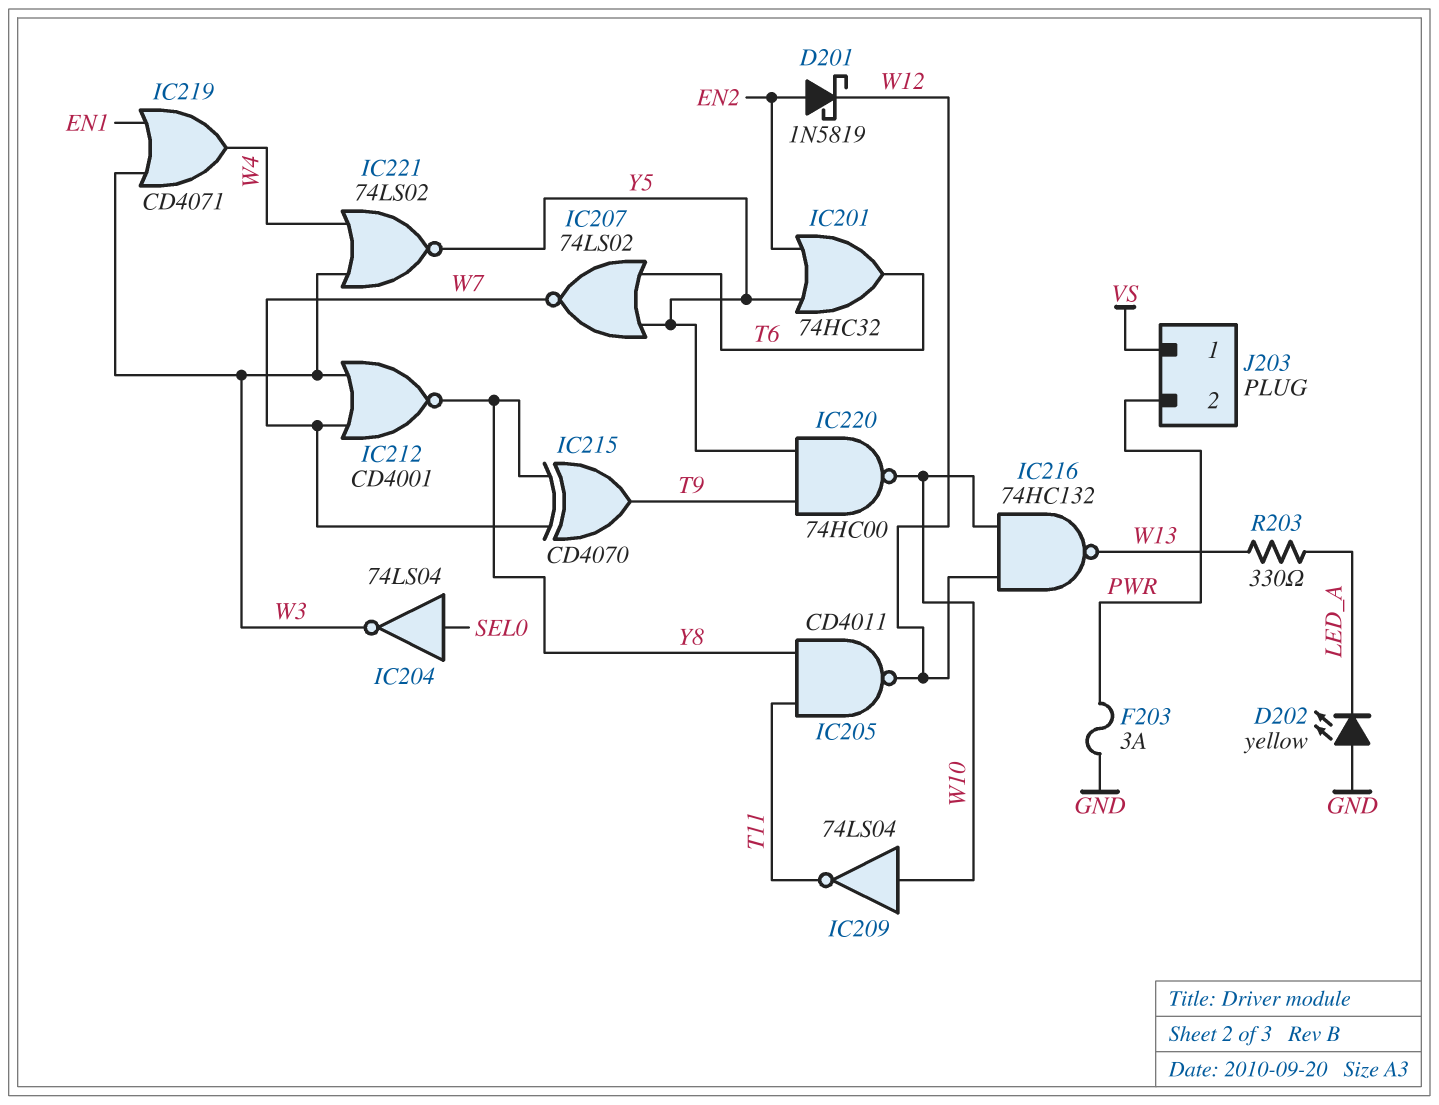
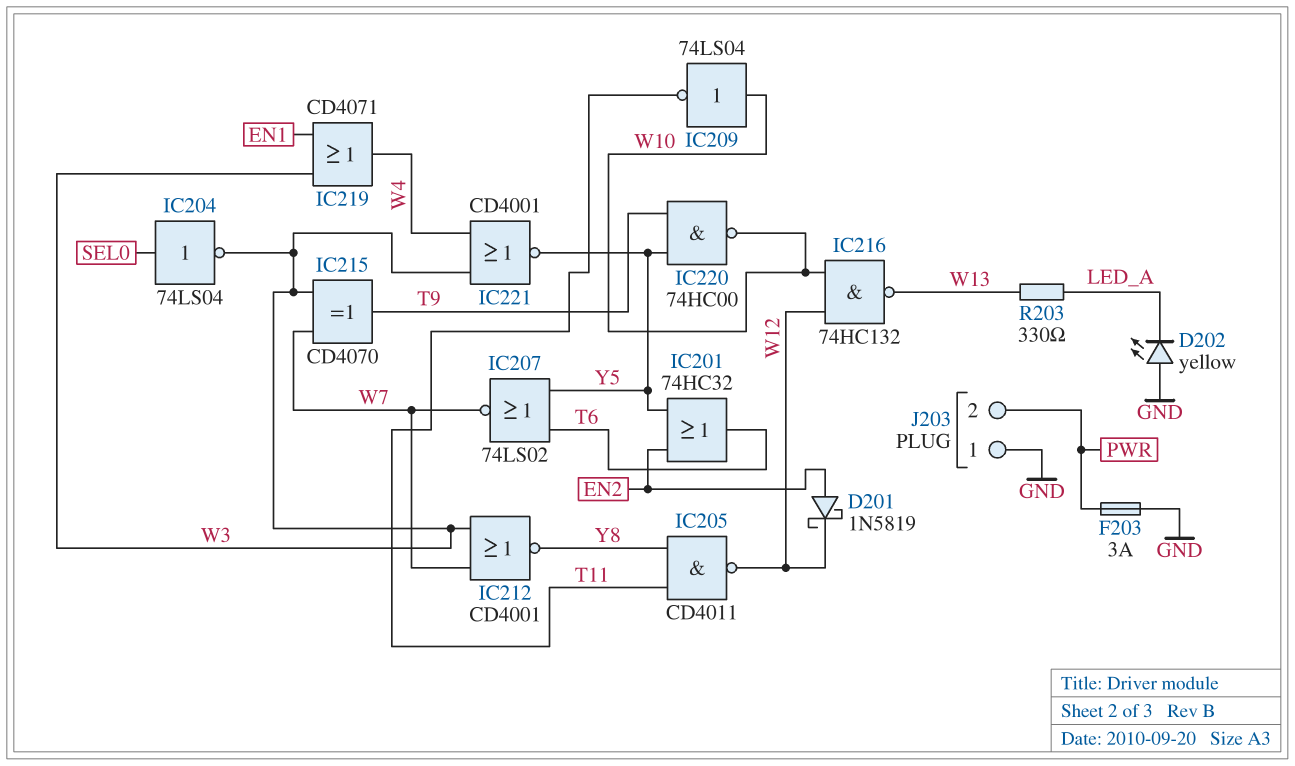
IC215: XOR CD4070 (in W7, in Y8, out T9) -> XOR CD4070 (in W3, in W7, out T9)
IC221: NOR 74LS02 (in W3, in W4, out Y5) -> NOR CD4001 (in W3, in W4, out Y5)
J203 pin 1: VS -> GND

